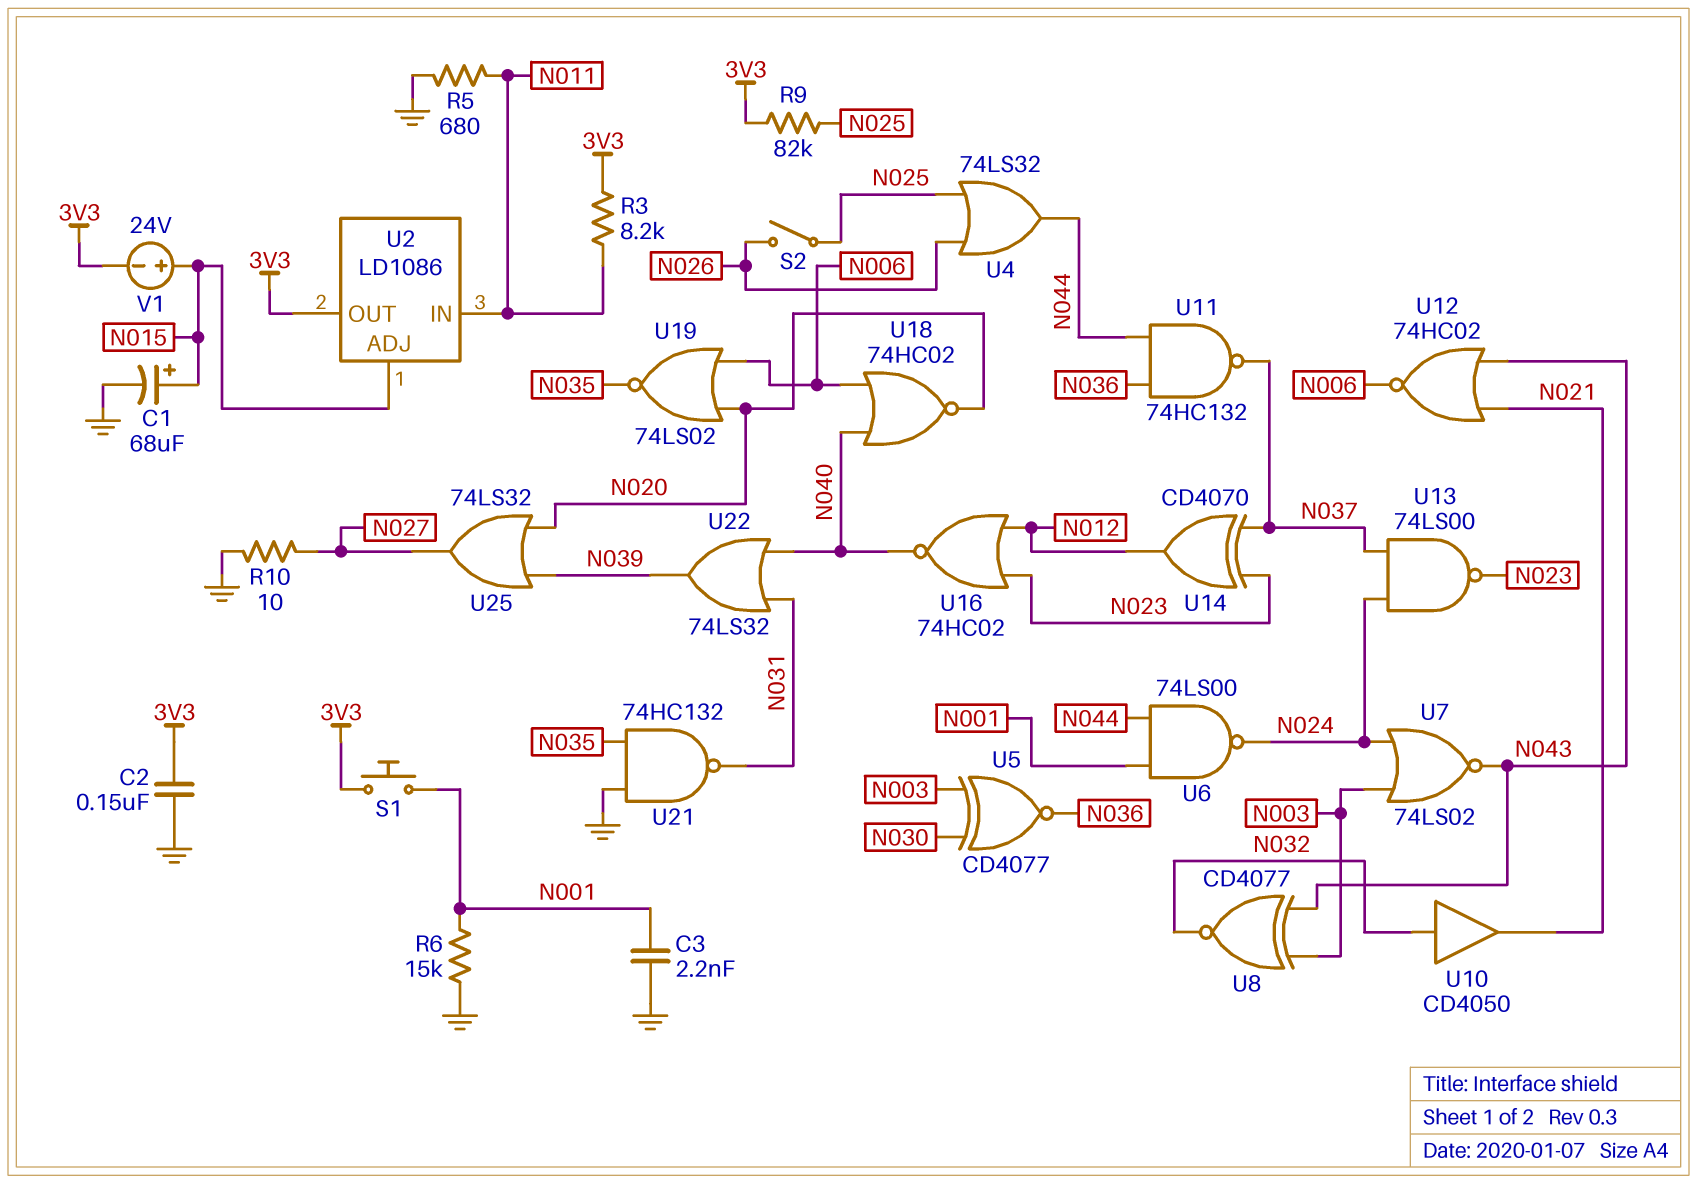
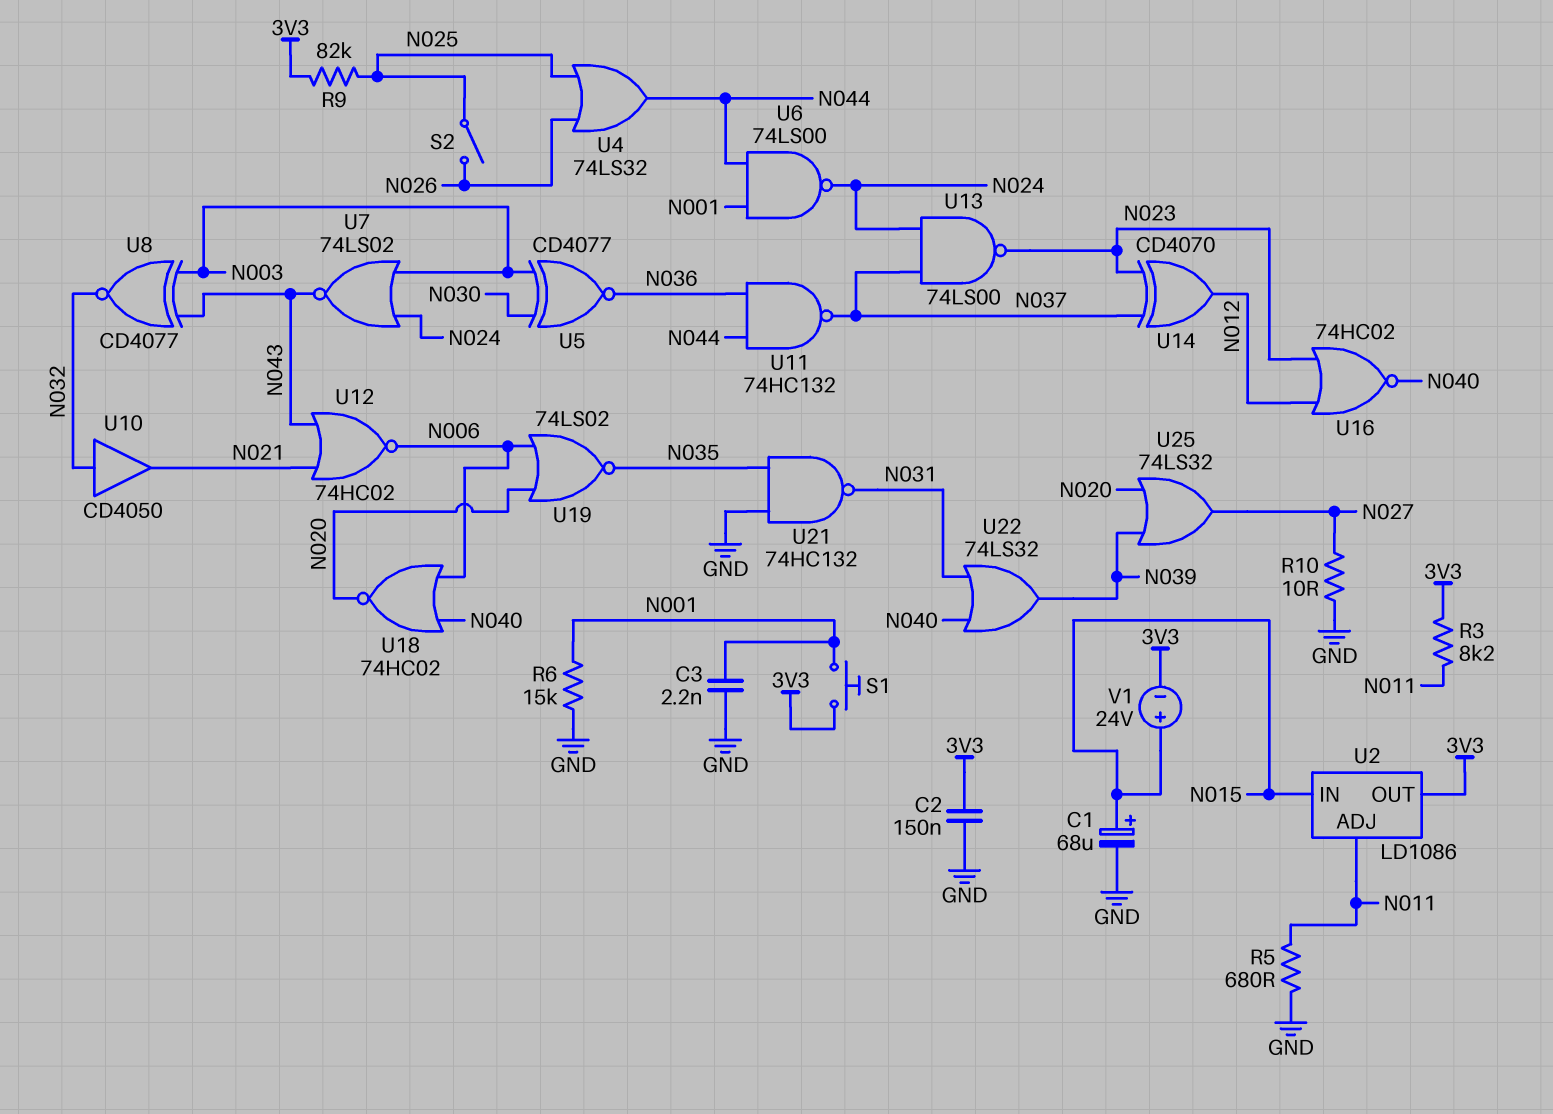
U2 pin ADJ: N015 -> N011
U2 pin IN: N011 -> N015

